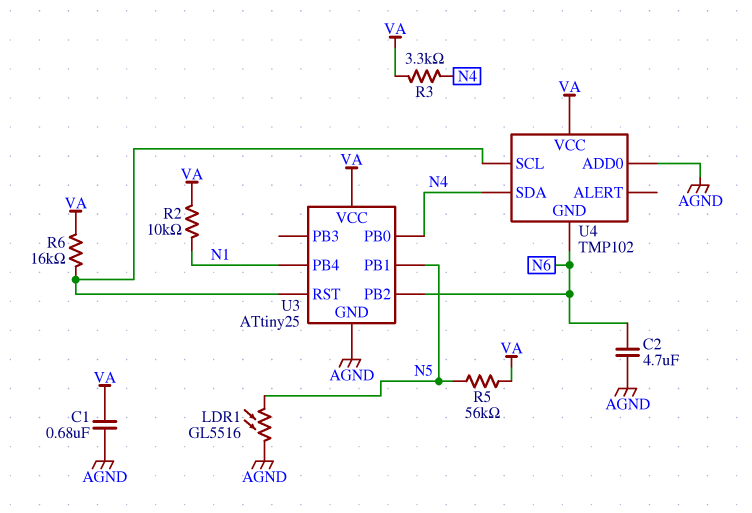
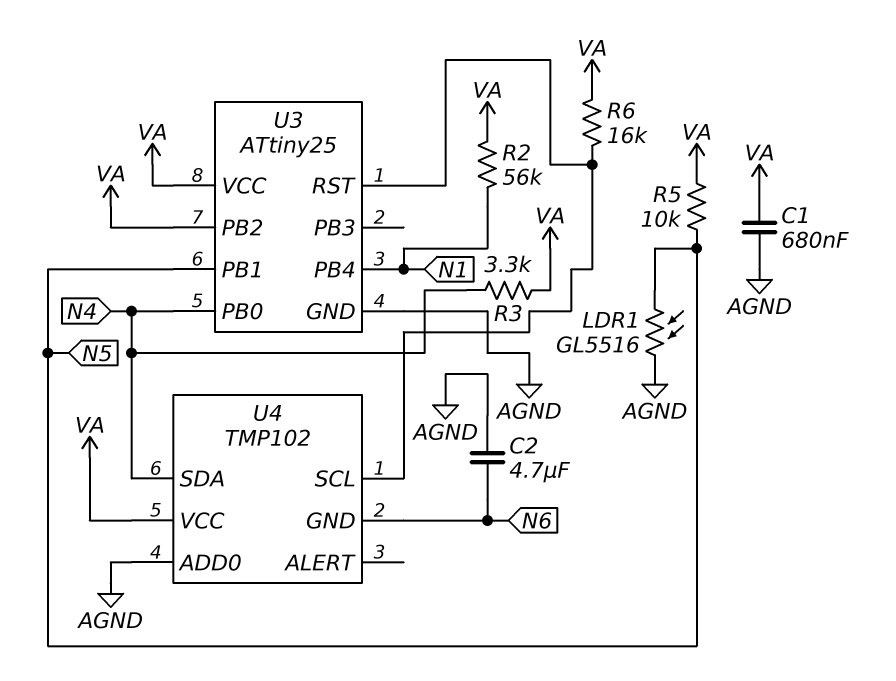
R2: 10k (N1, VA) -> 56k (N1, VA)
R5: 56k (N5, VA) -> 10k (N5, VA)
U3 pin PB2: N6 -> VA

